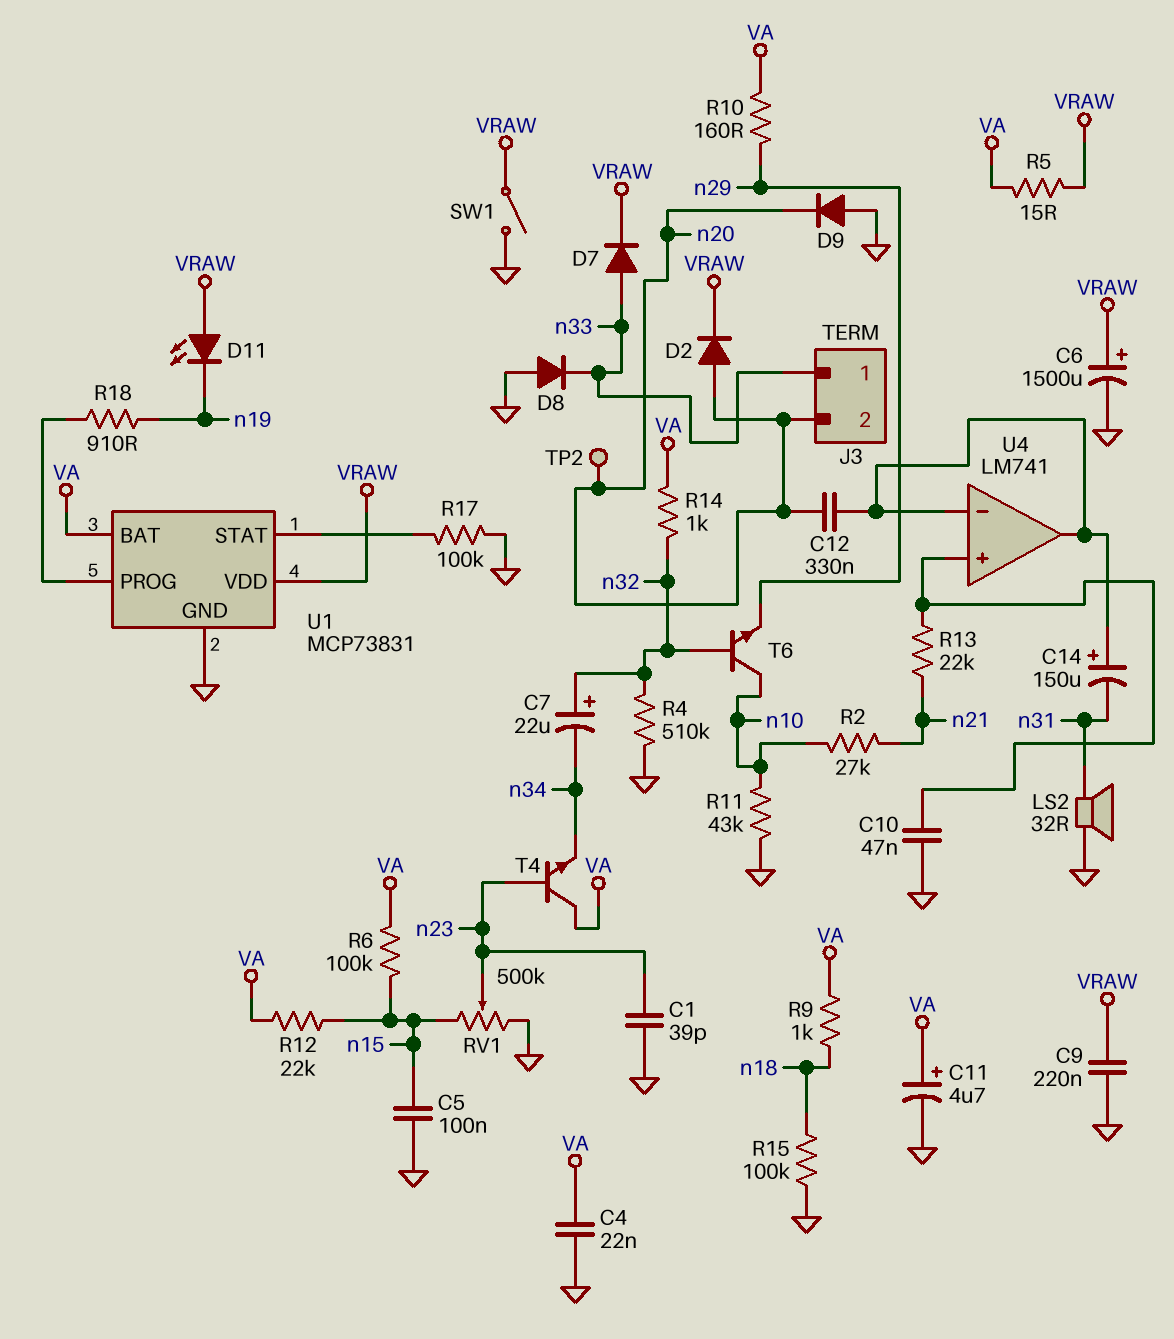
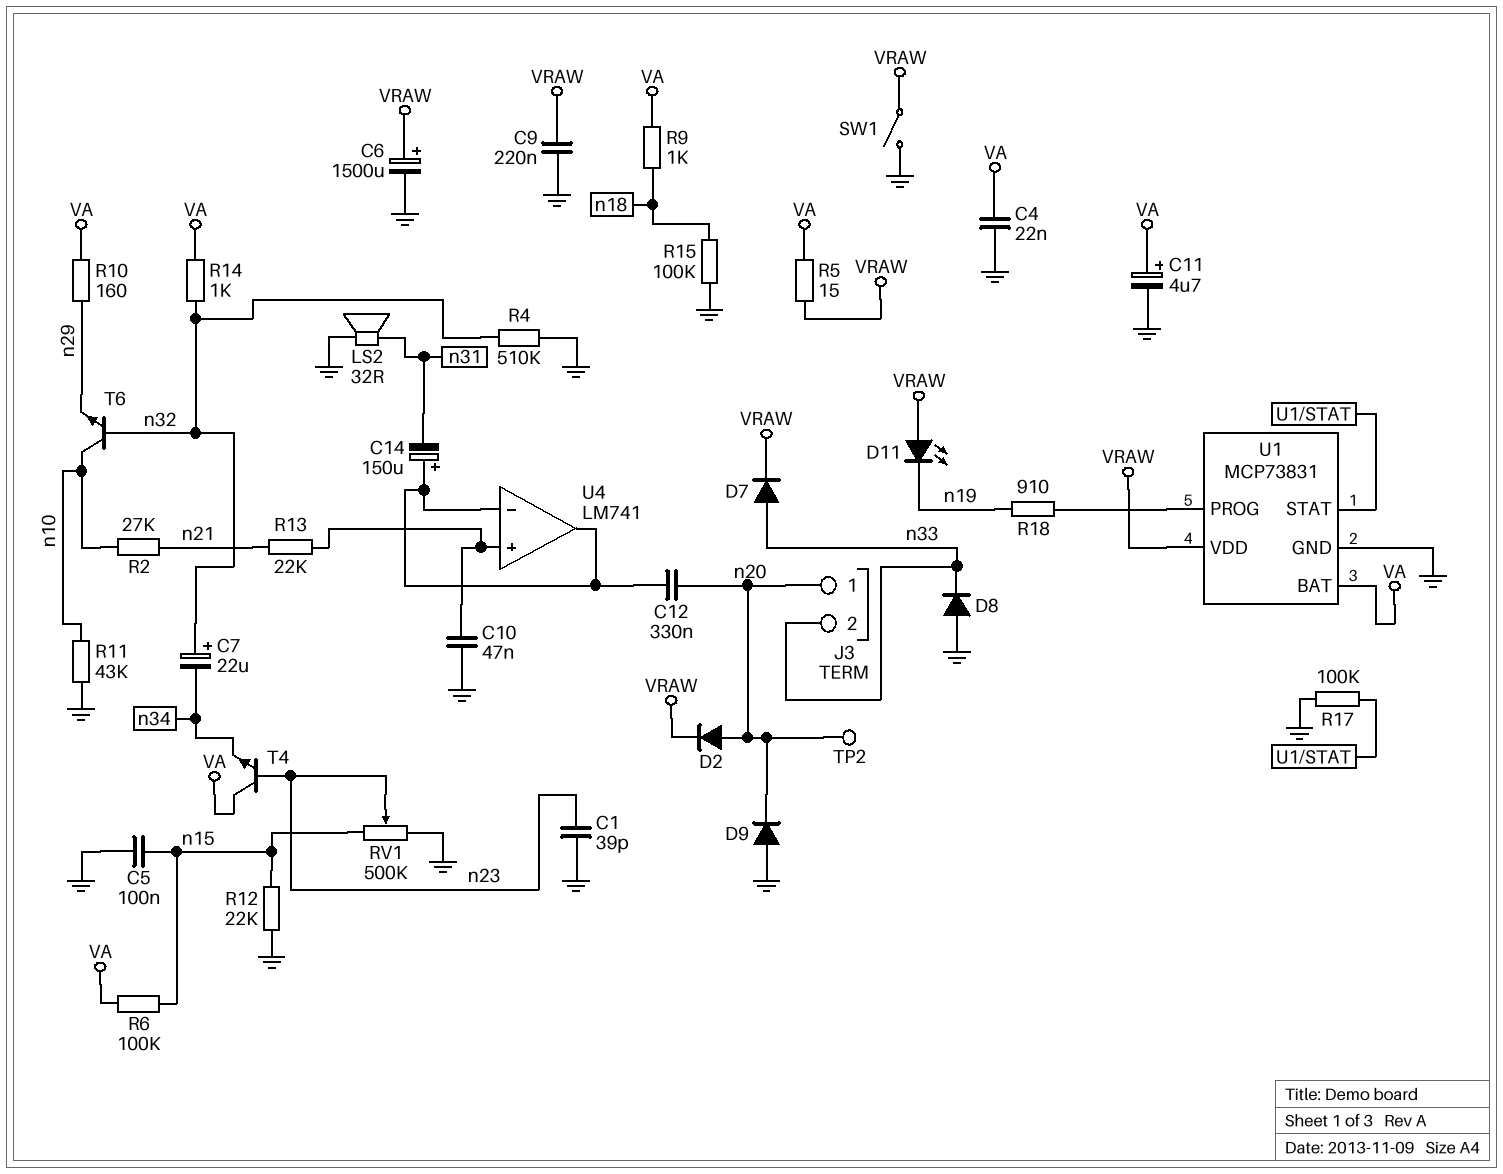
J3 pin 1: n33 -> n20
J3 pin 2: n20 -> n33
R12: 22k (VA, n15) -> 22k (GND, n15)

